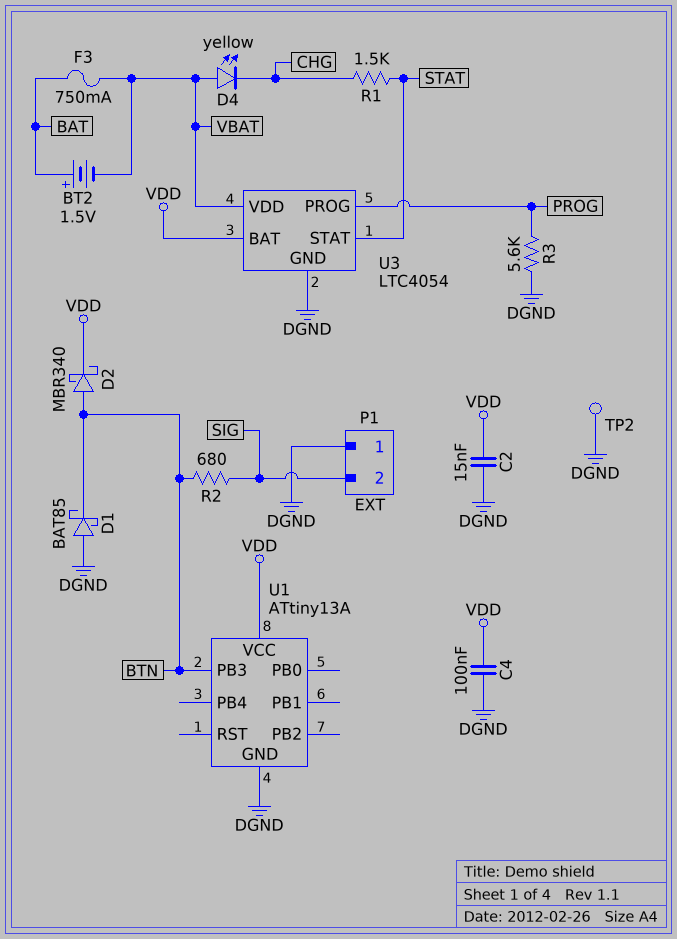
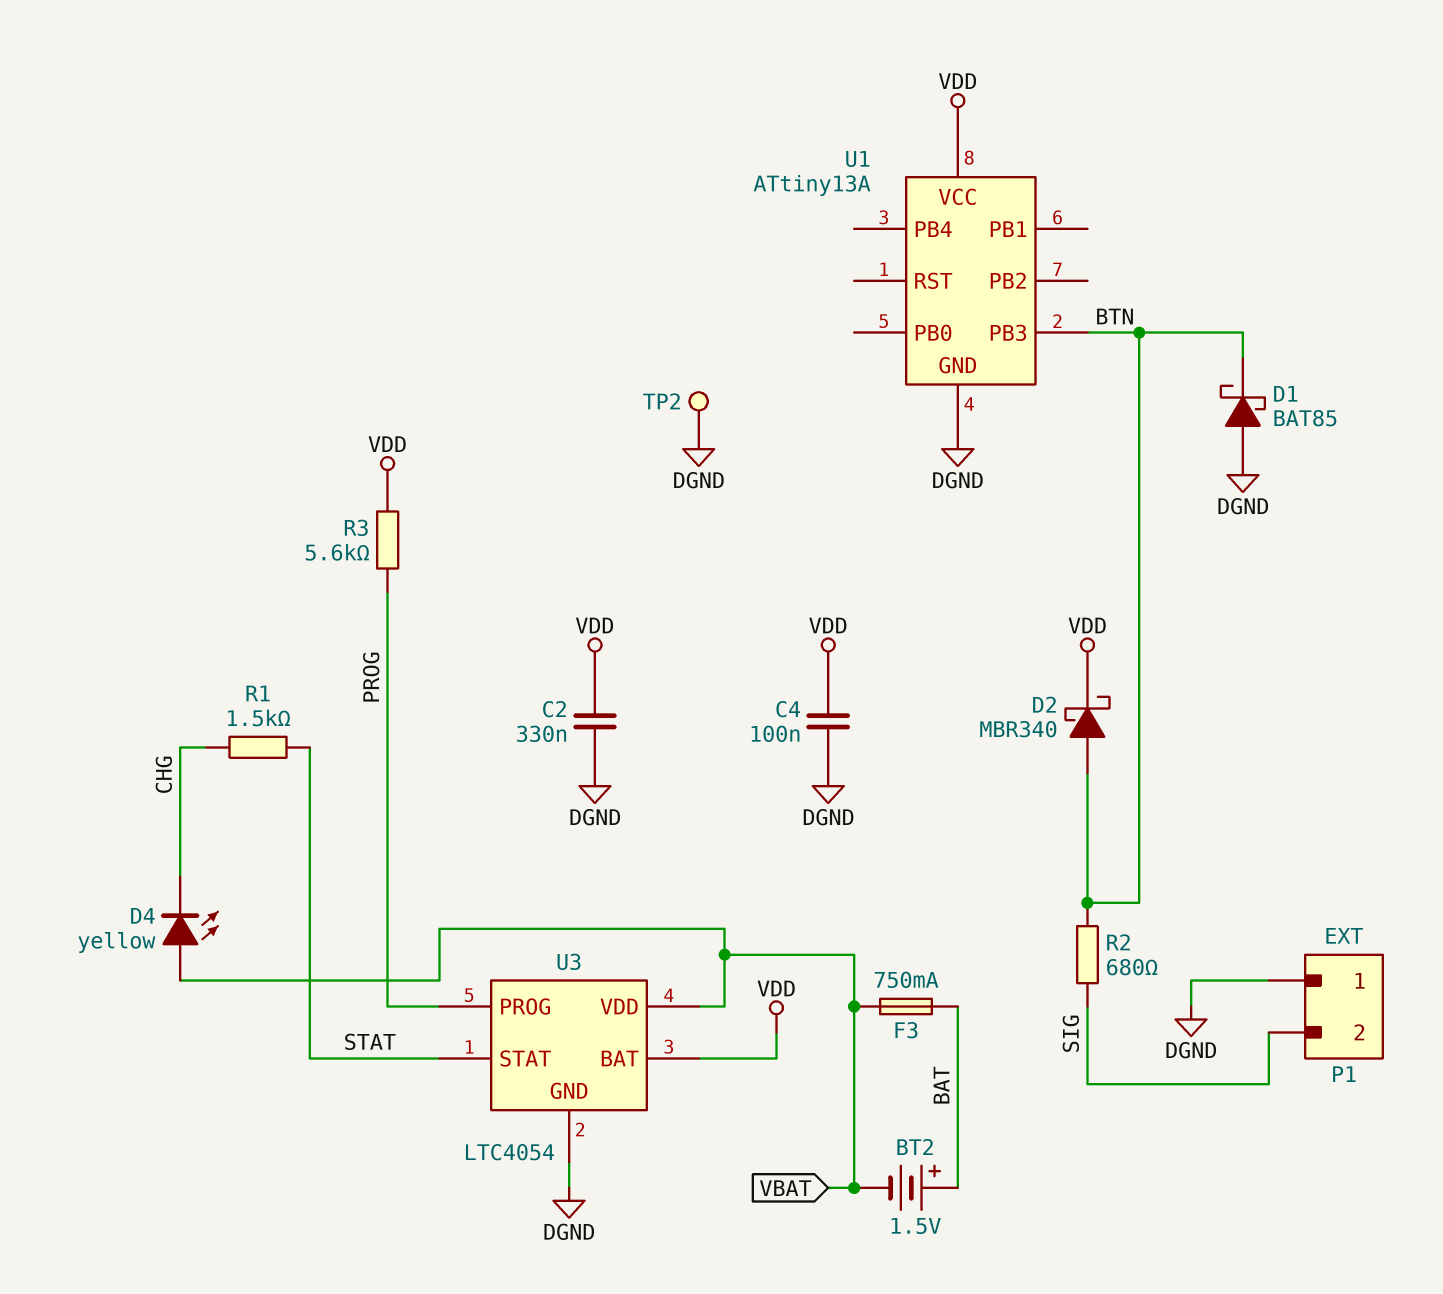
C2: 15nF (DGND, VDD) -> 330nF (DGND, VDD)
R3: 5.6k (DGND, PROG) -> 5.6k (PROG, VDD)

